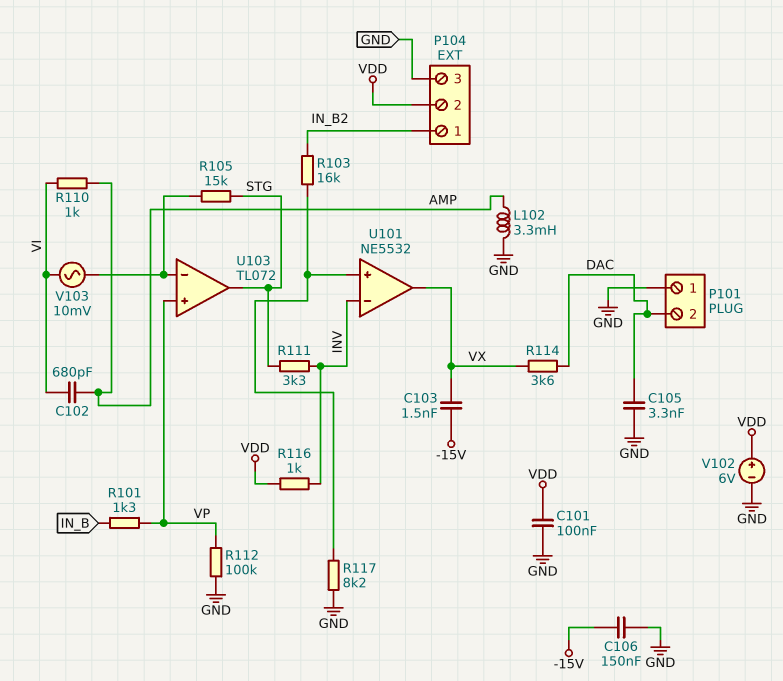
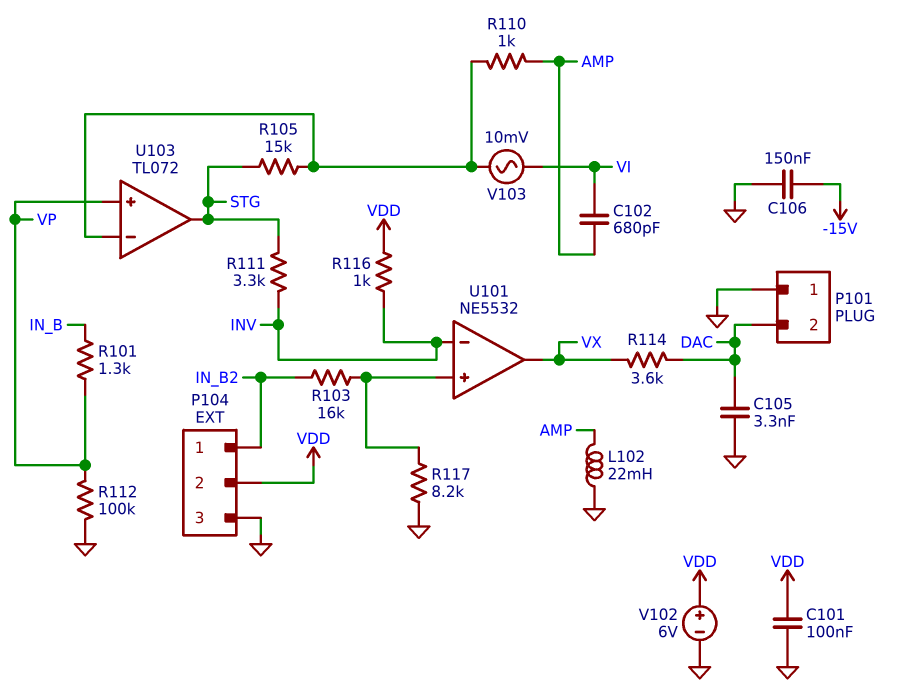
C103: 1.5nF (-15V, VX) -> none
L102: 3.3mH (AMP, GND) -> 22mH (AMP, GND)
R110: 1k (AMP, VI) -> 1k (AMP, U103/in-)

